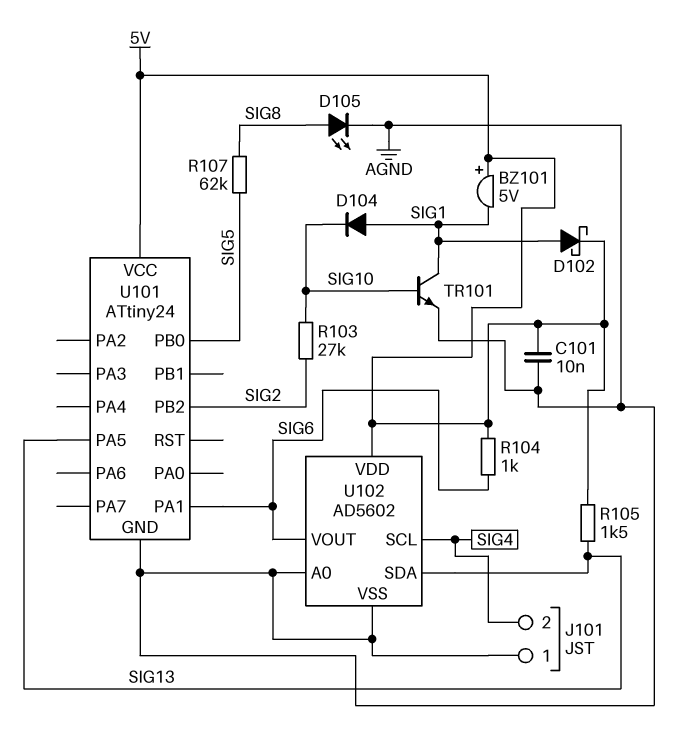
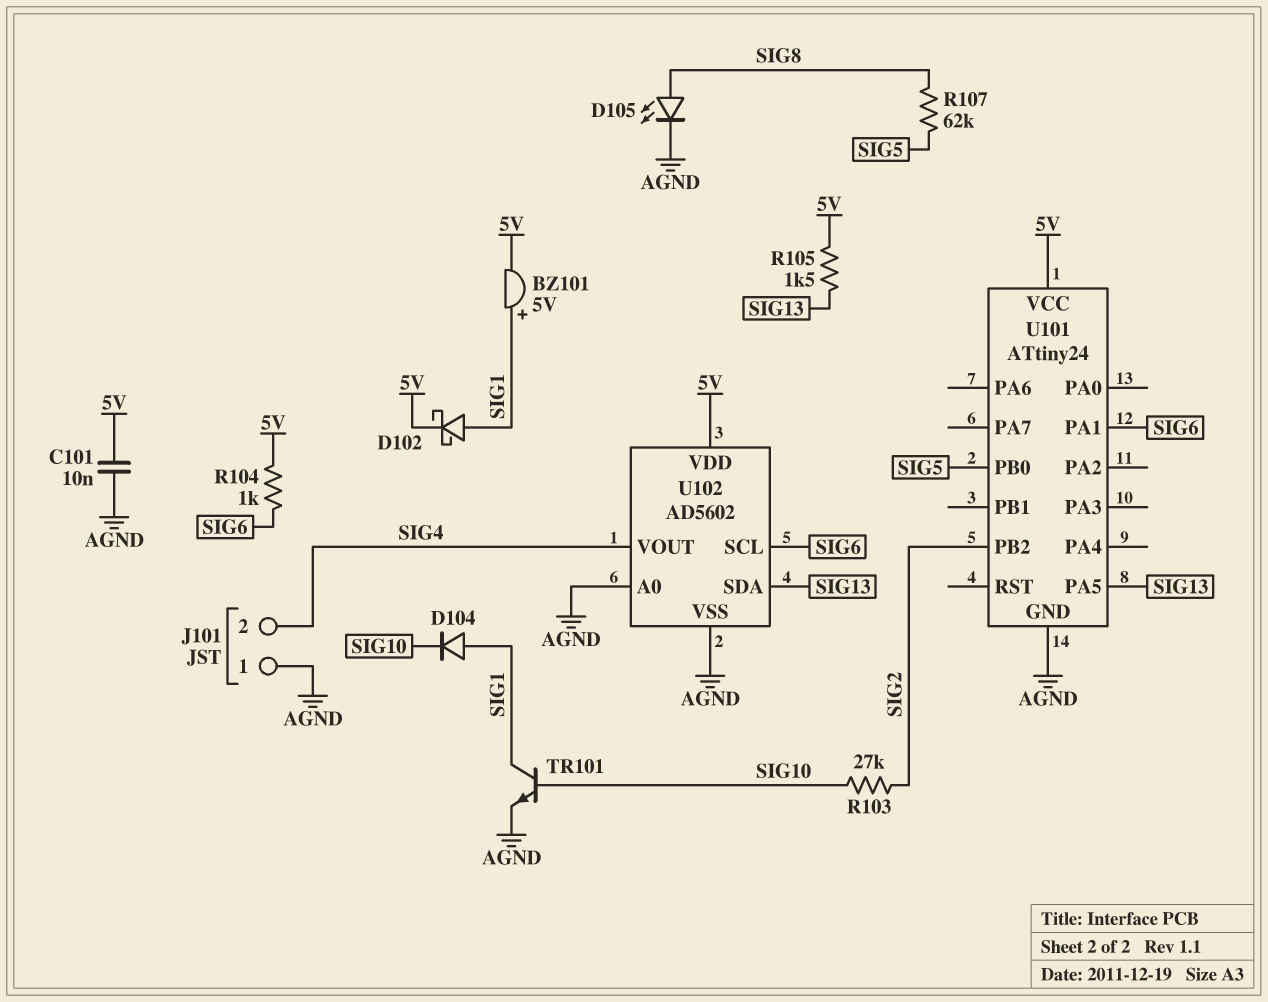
BZ101: buzzer 5V (plus 5V, minus SIG1) -> buzzer 5V (plus SIG1, minus 5V)
U102 pin SCL: SIG4 -> SIG6
U102 pin VOUT: SIG6 -> SIG4

